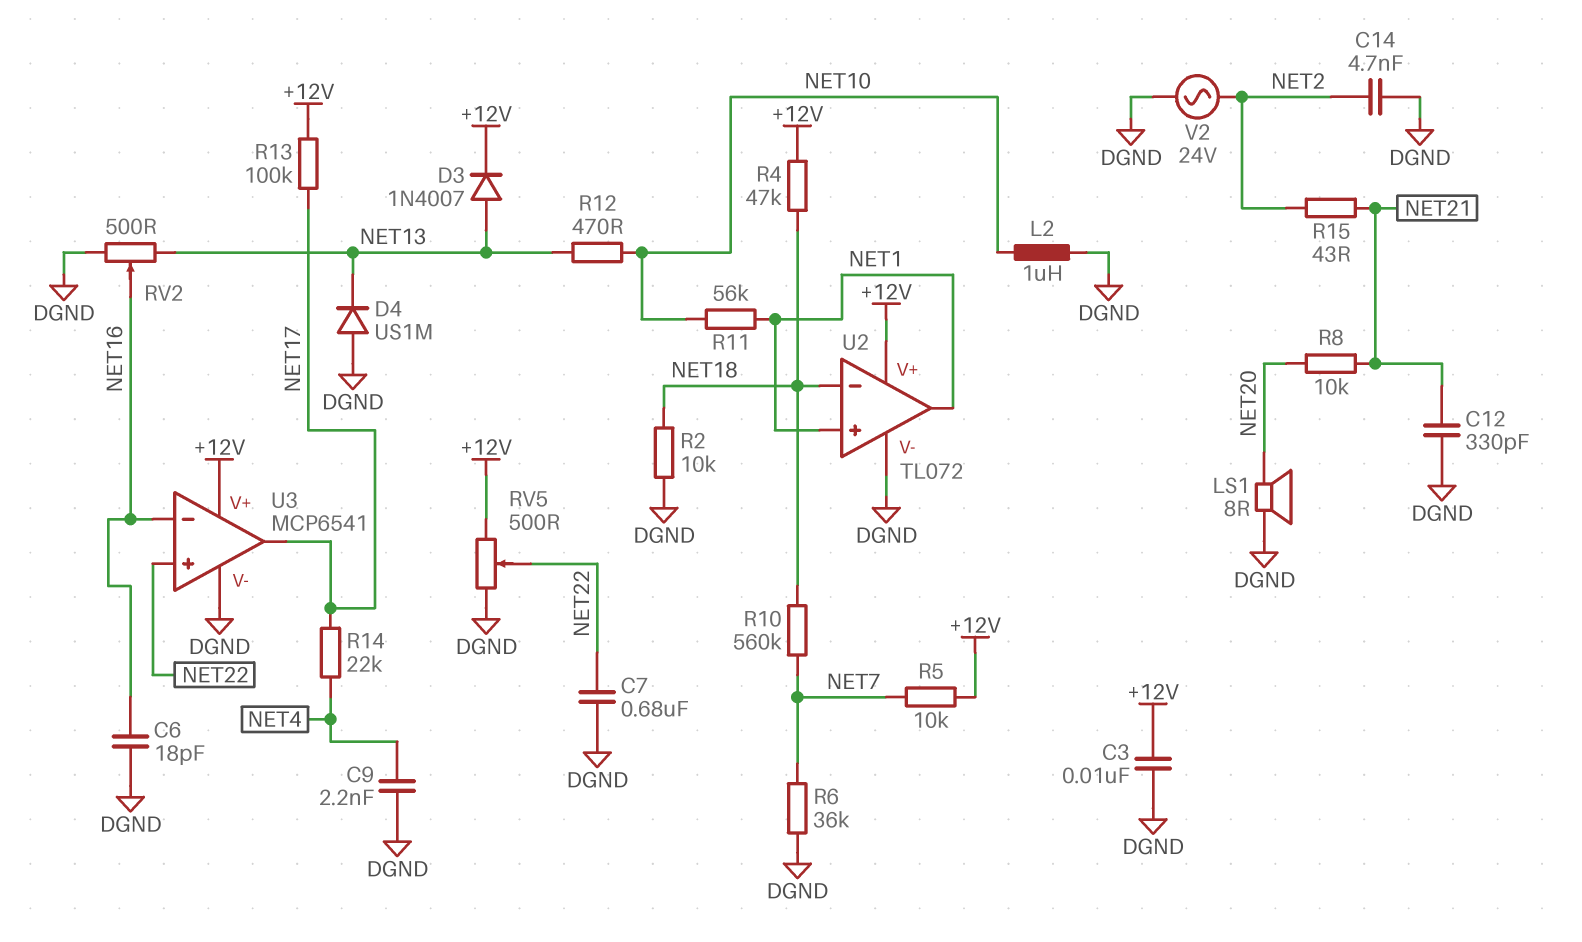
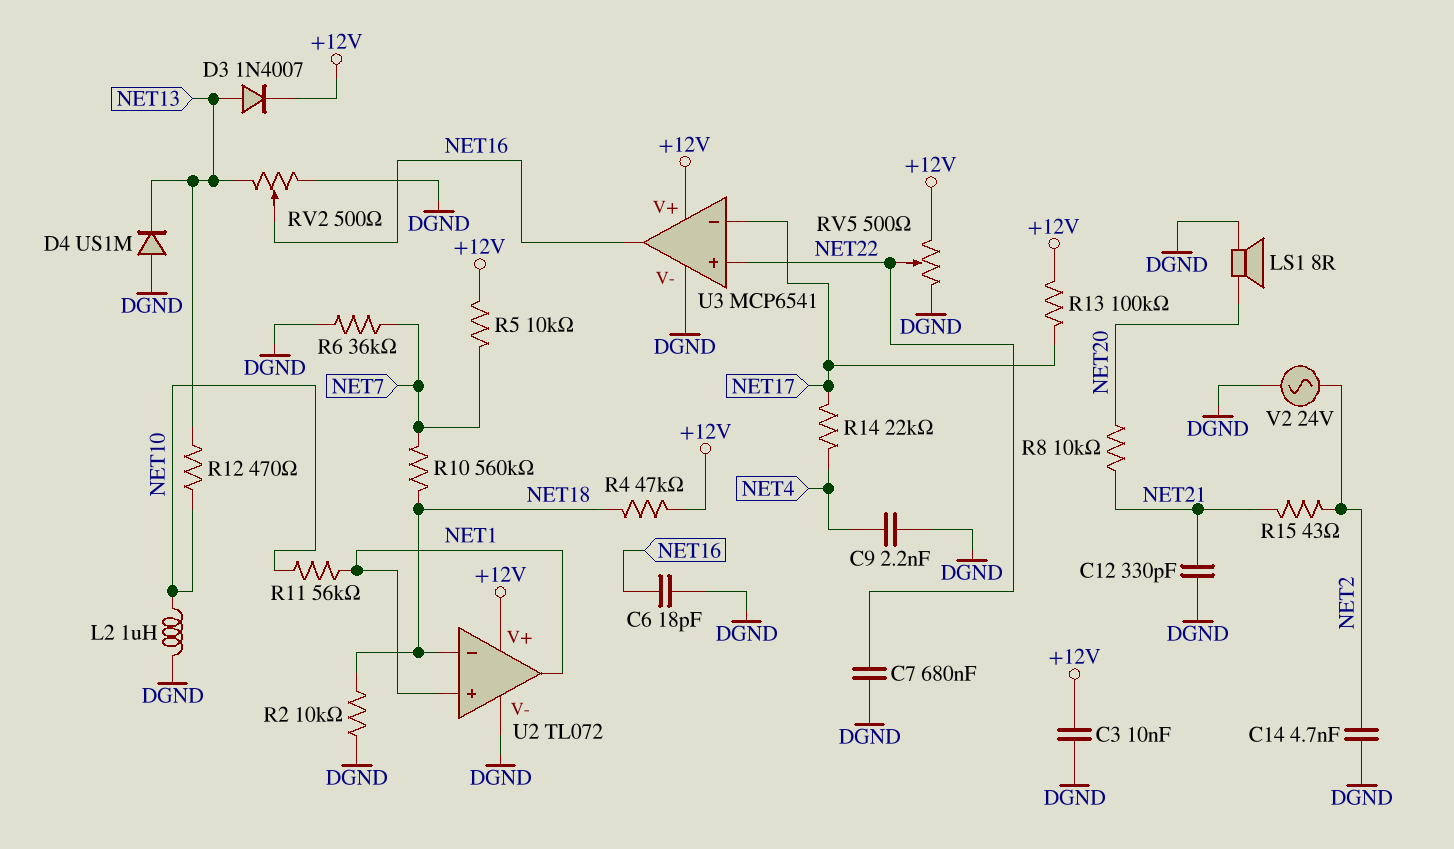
U3 pin in-: NET16 -> NET17
U3 pin out: NET17 -> NET16

